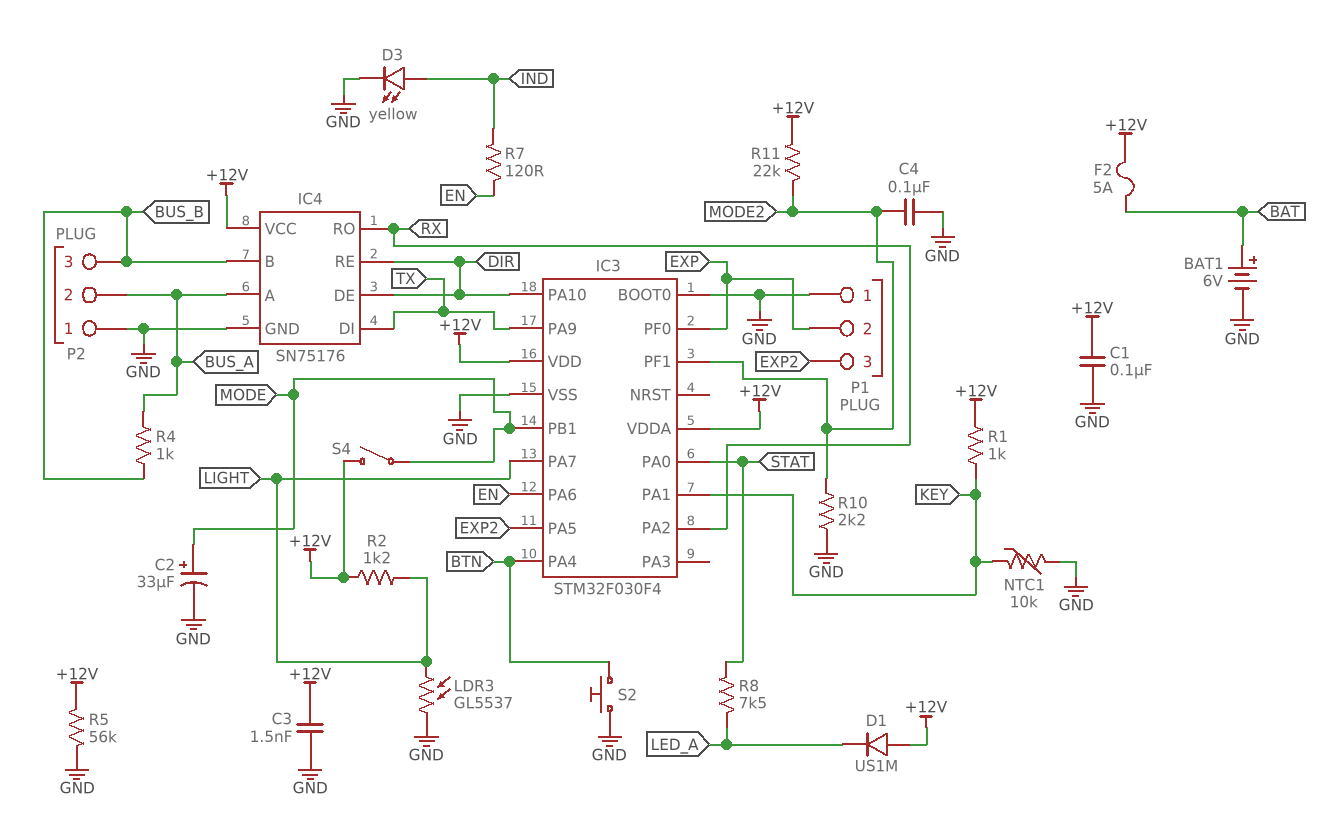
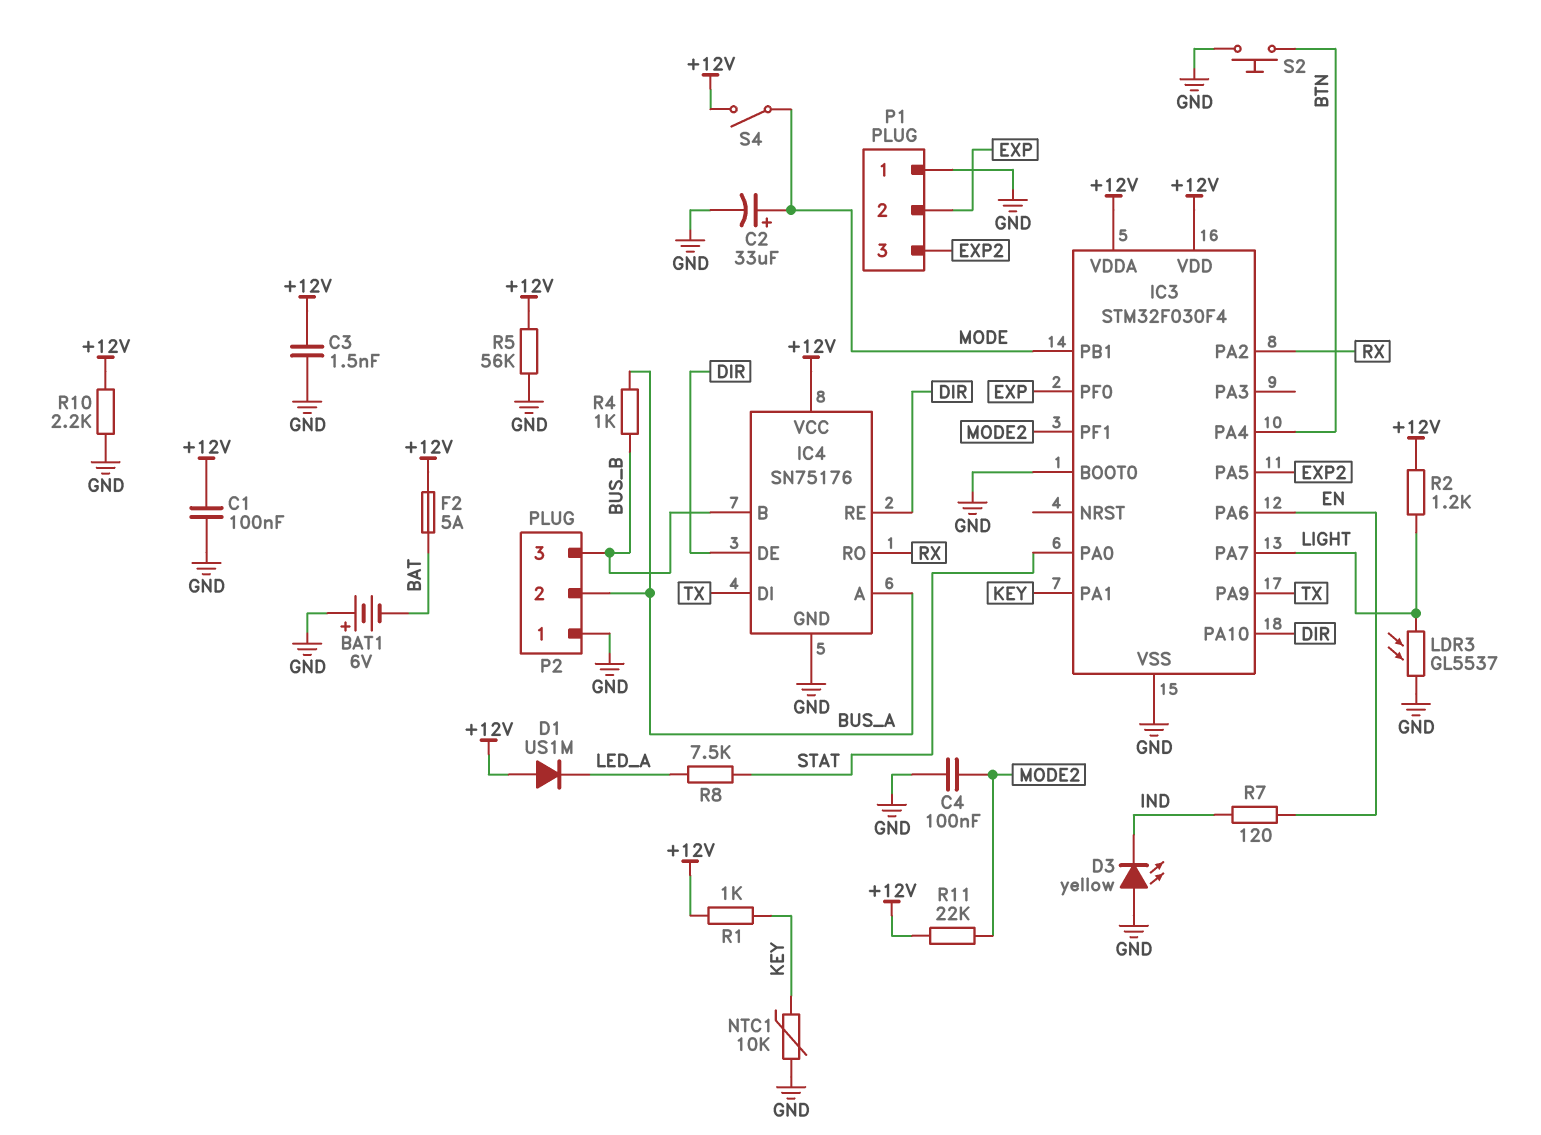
BAT1: 6V (plus BAT, minus GND) -> 6V (plus GND, minus BAT)
D3: LED yellow (A IND, K GND) -> LED yellow (A GND, K IND)
R10: 2.2k (GND, MODE2) -> 2.2k (+12V, GND)

